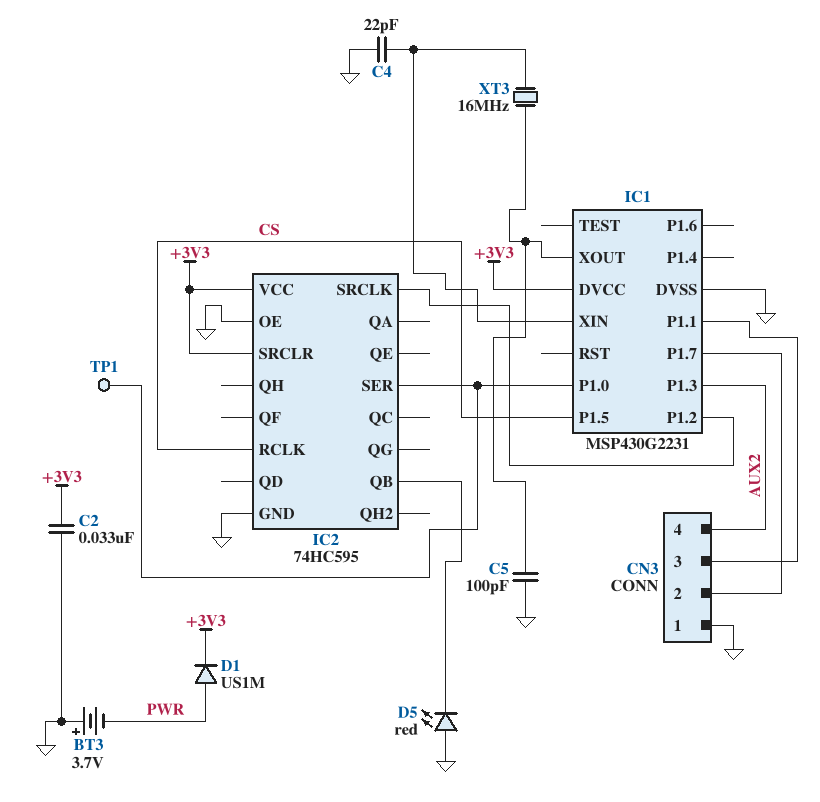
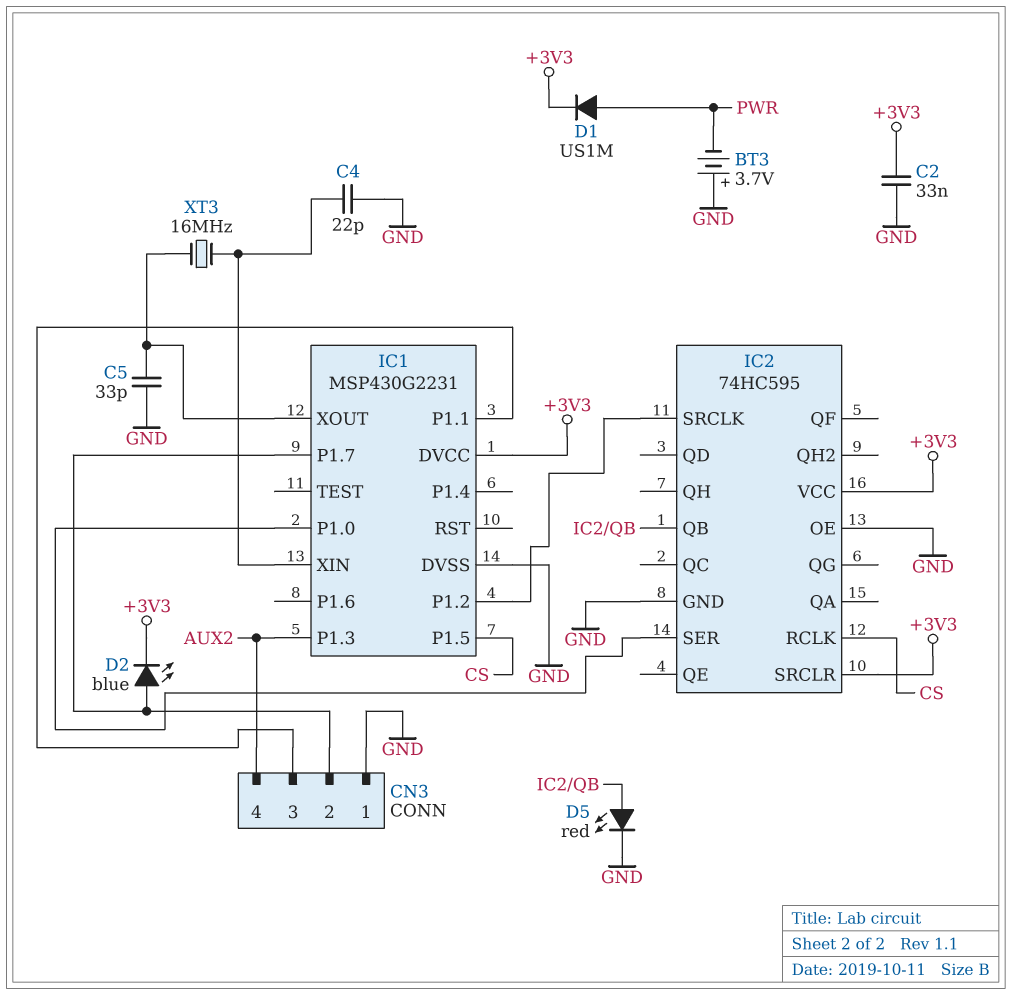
C5: 100pF (GND, IC1/XOUT) -> 33pF (GND, IC1/XOUT)
D2: none -> LED blue (A CN3/2, K +3V3)
D5: LED red (A GND, K IC2/QB) -> LED red (A IC2/QB, K GND)
TP1: test point (IC1/P1.0) -> none

